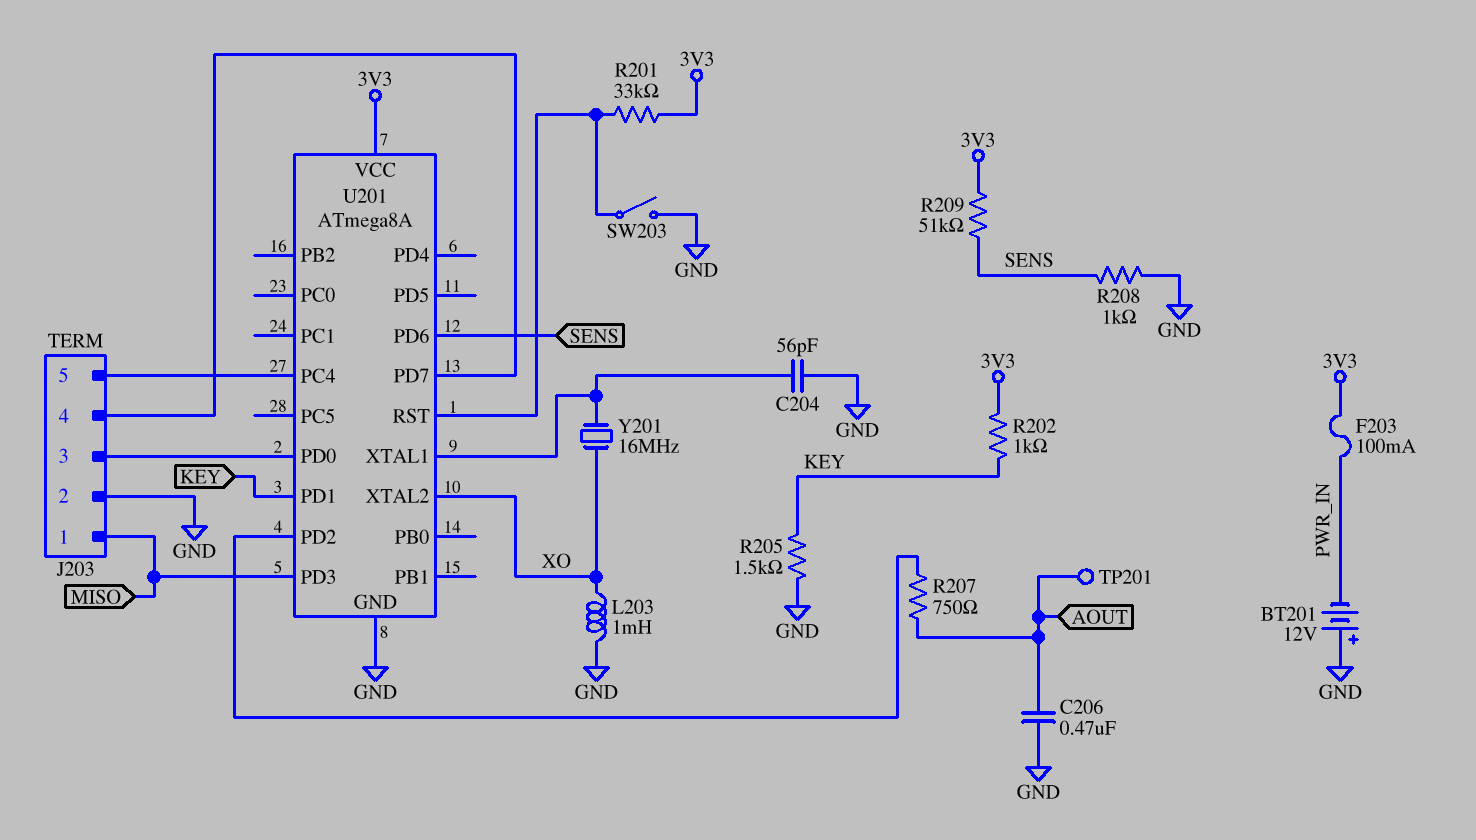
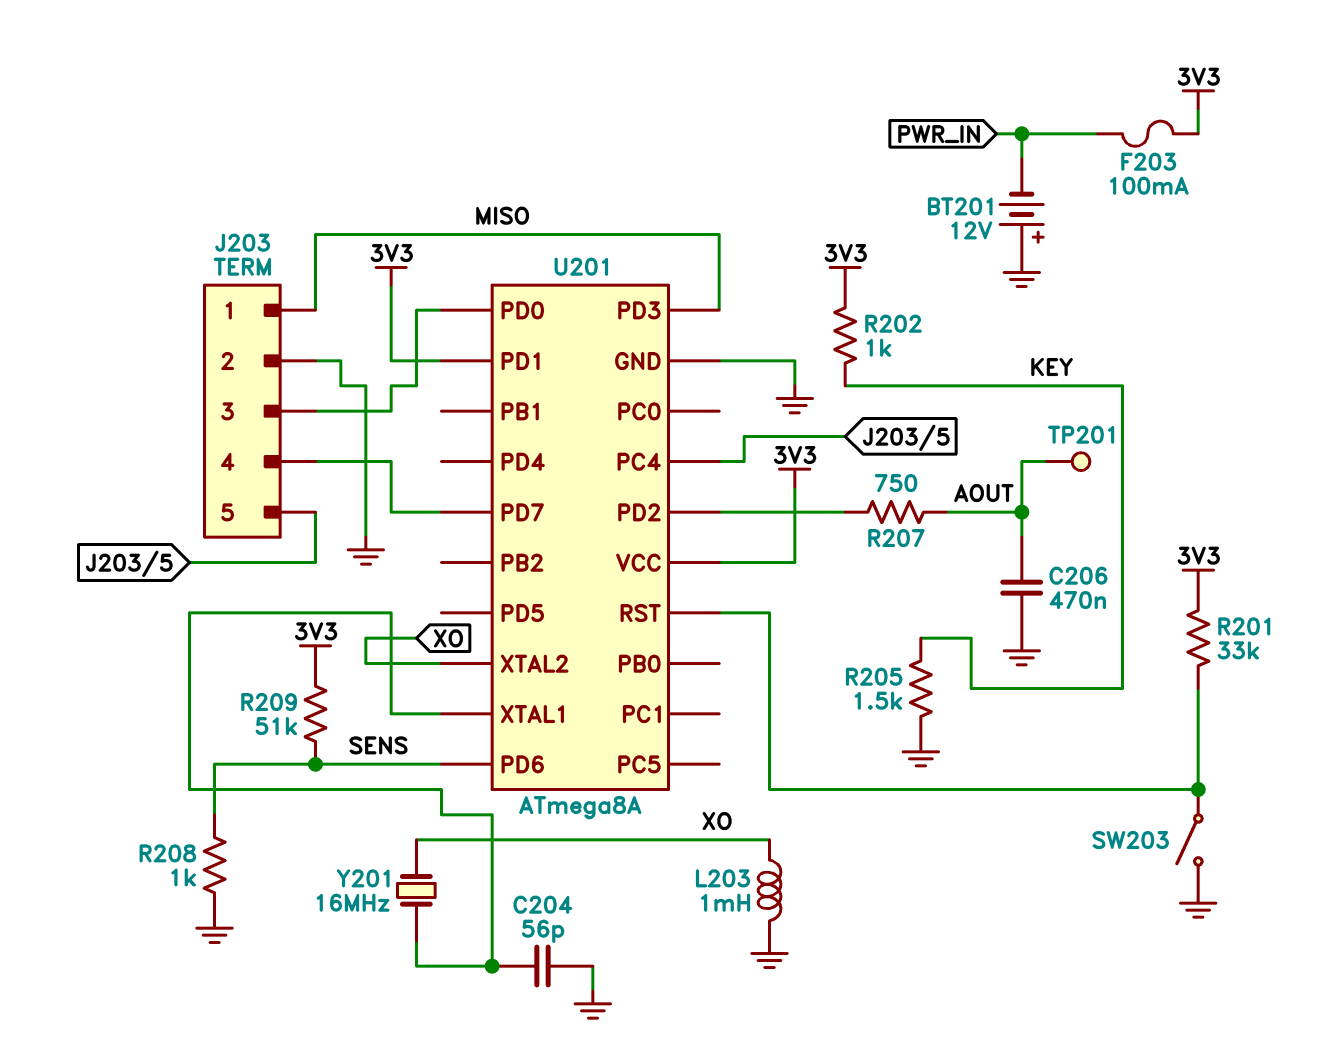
U201 pin PD1: KEY -> 3V3

